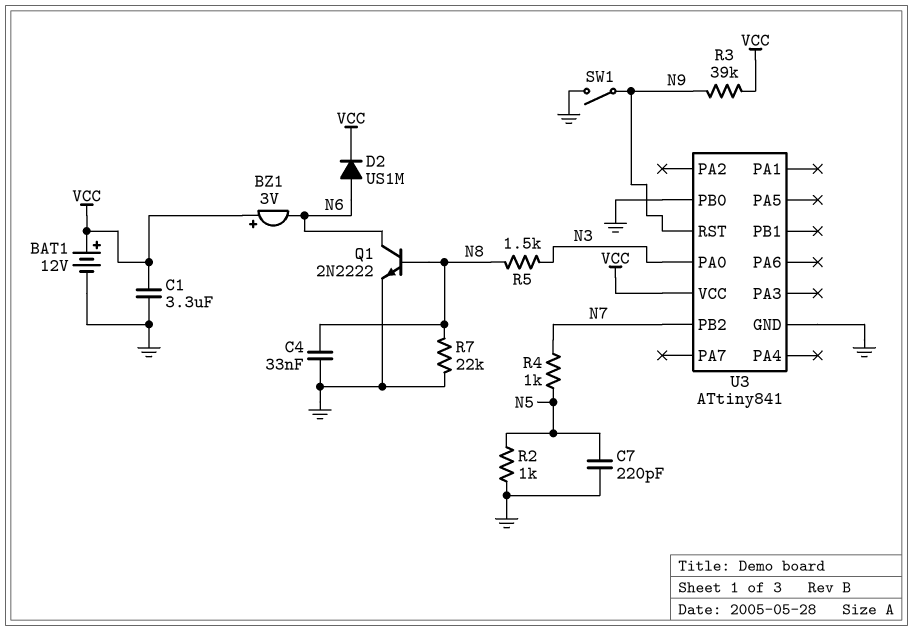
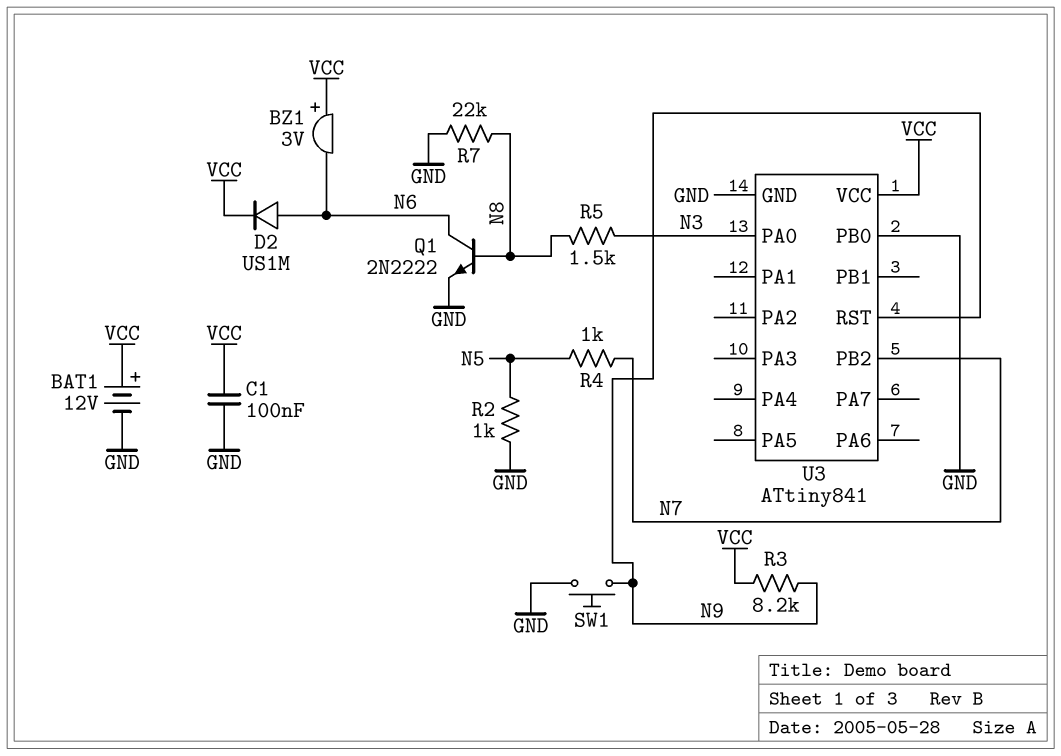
C1: 3.3uF (GND, VCC) -> 100nF (GND, VCC)
C4: 33nF (GND, N8) -> none
C7: 220pF (GND, N5) -> none
R3: 39k (N9, VCC) -> 8.2k (N9, VCC)
SW1: switch (GND, N9) -> button (GND, N9)

